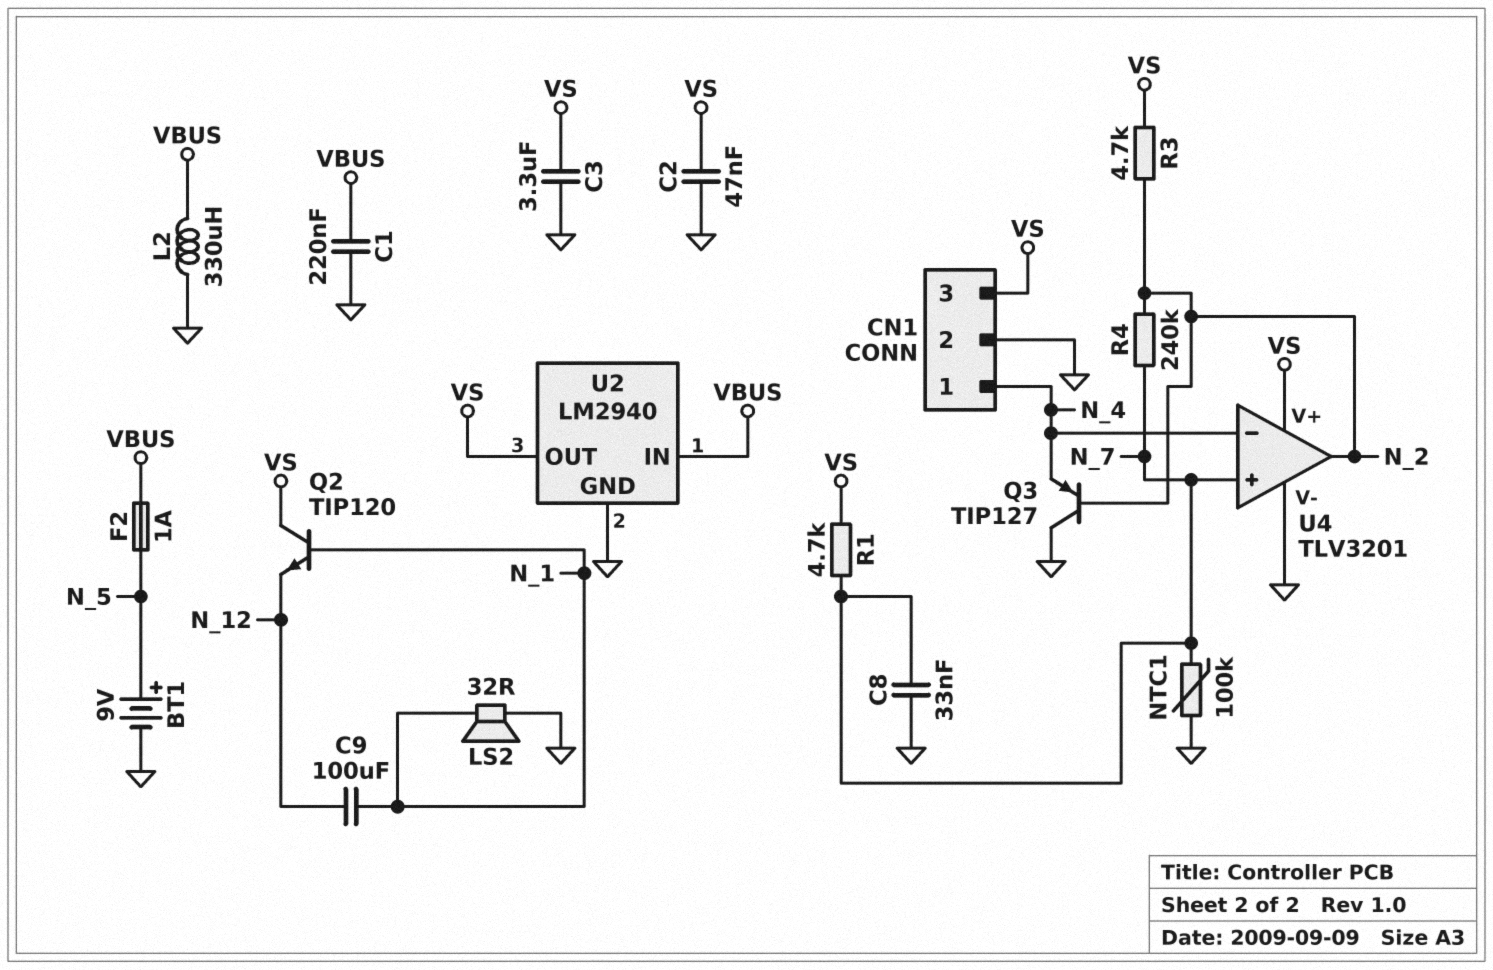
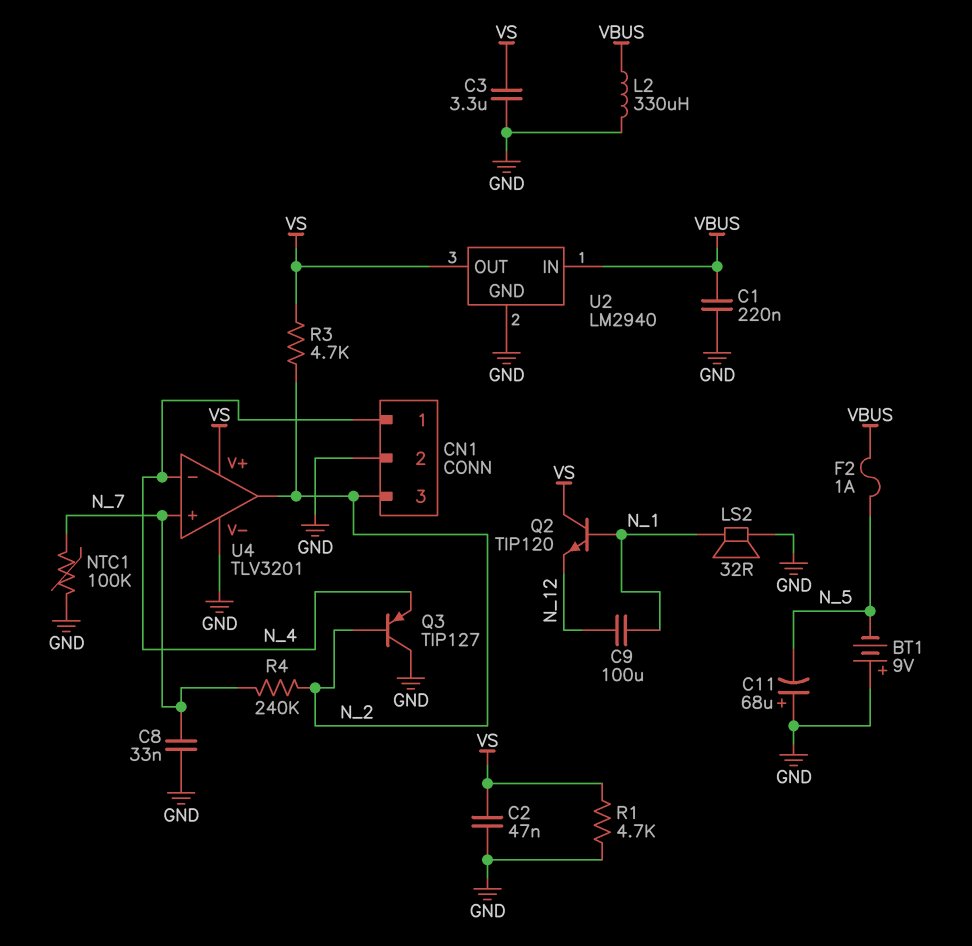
BT1: 9V (plus N_5, minus GND) -> 9V (plus GND, minus N_5)
C11: none -> 68uF (plus GND, minus N_5)
CN1 pin 3: VS -> N_2
R1: 4.7k (N_7, VS) -> 4.7k (GND, VS)

